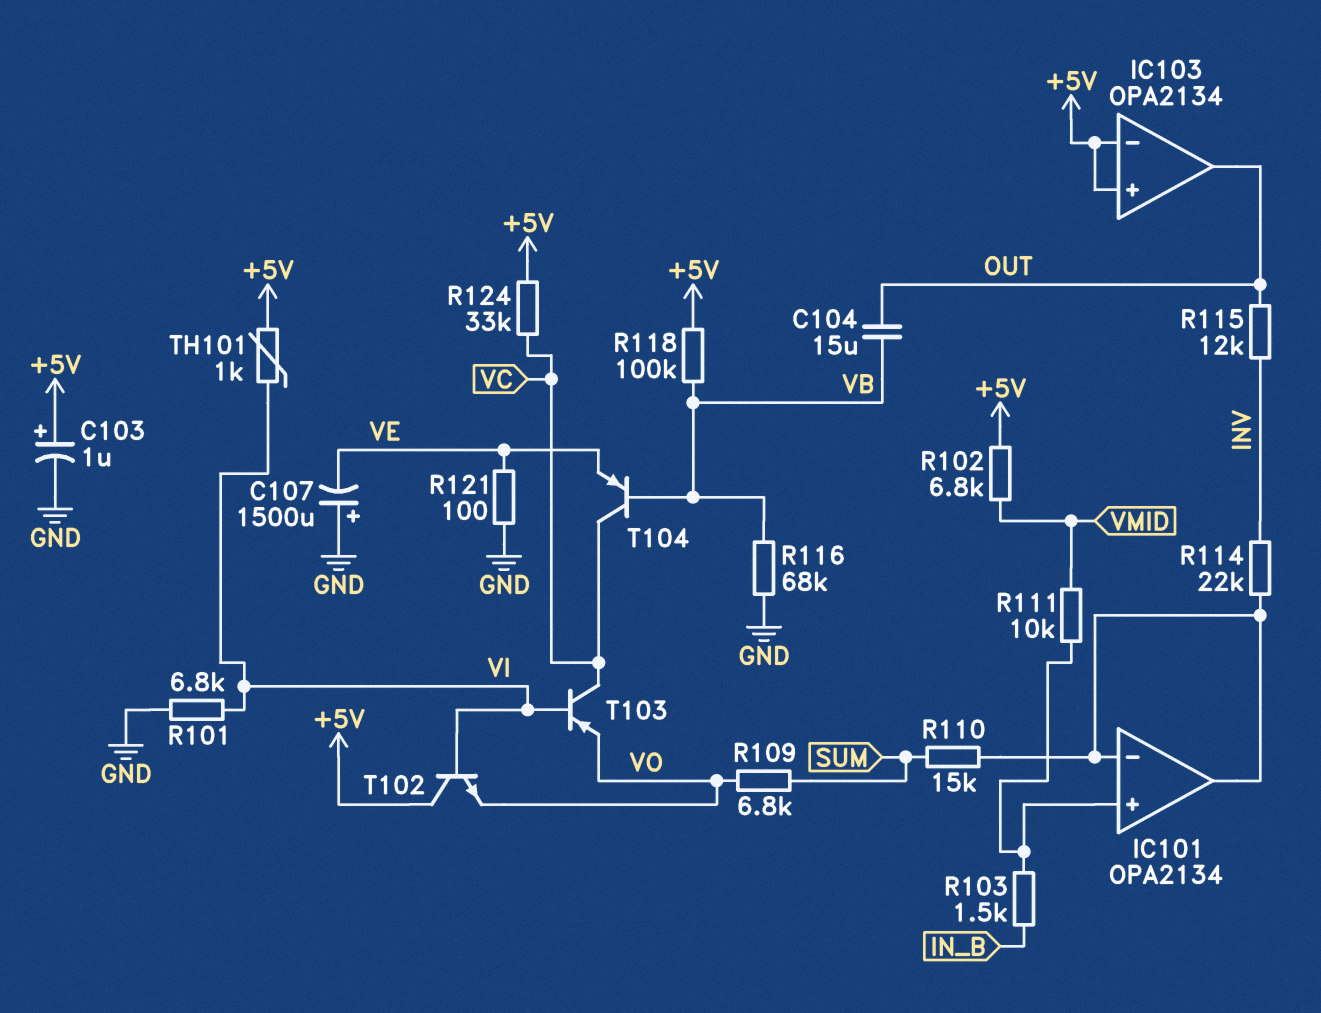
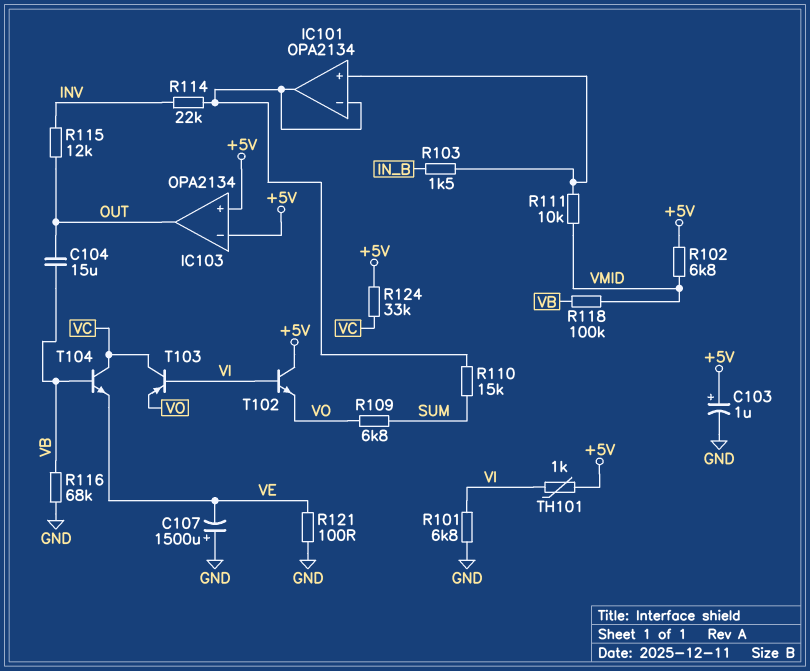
R118: 100k (+5V, VB) -> 100k (VB, VMID)
T104: PNP (B VB, C VC, E VE) -> NPN (B VB, C VC, E VE)

